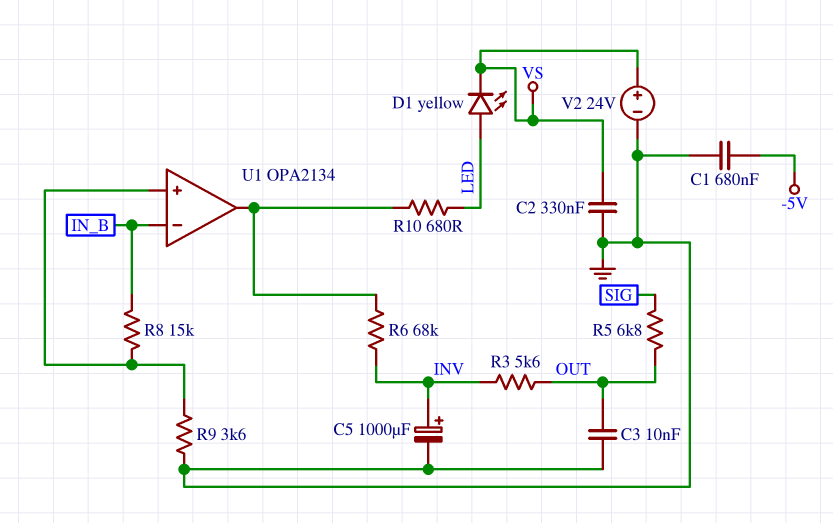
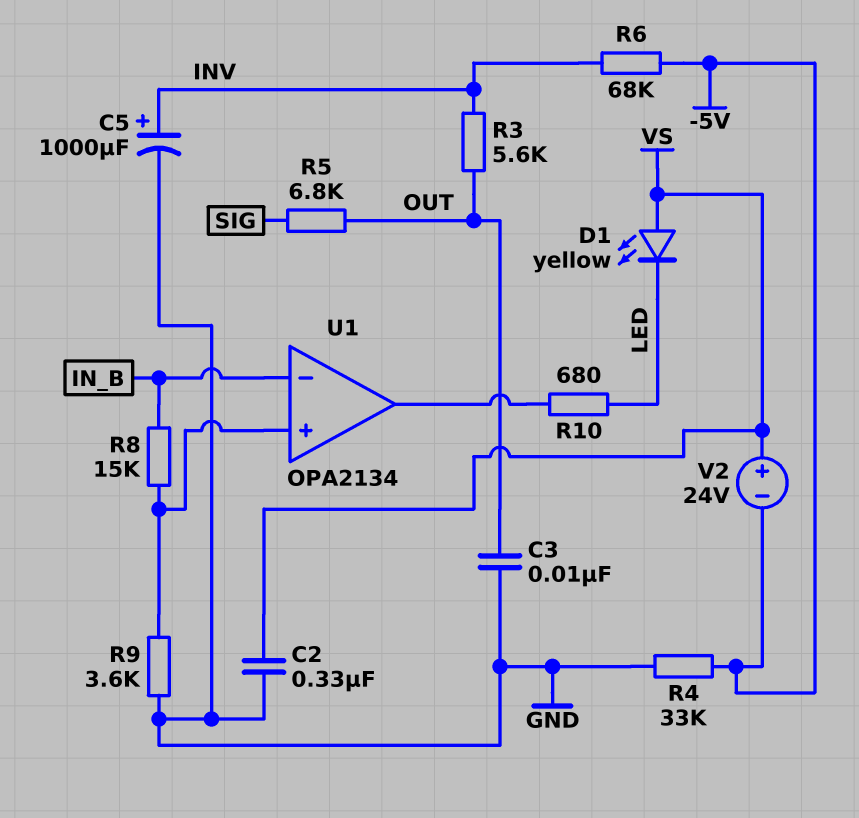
C1: 680nF (-5V, GND) -> none
D1: LED yellow (A LED, K VS) -> LED yellow (A VS, K LED)
R4: none -> 33k (-5V, GND)
R6: 68k (INV, U1/out) -> 68k (-5V, INV)
V2: 24V (plus VS, minus GND) -> 24V (plus VS, minus -5V)

